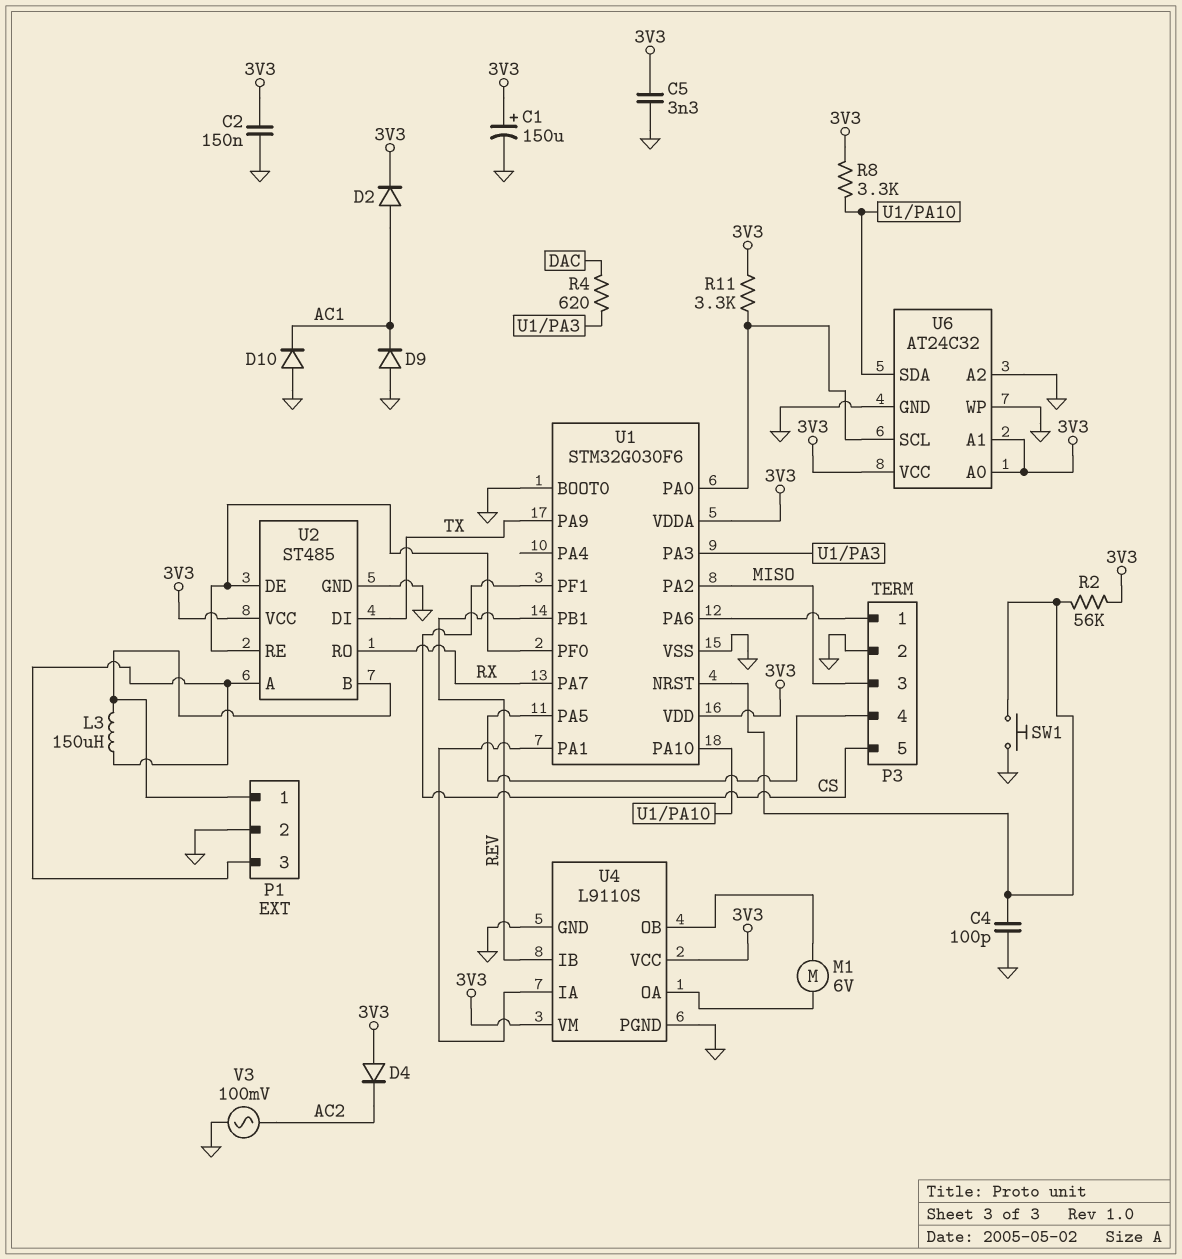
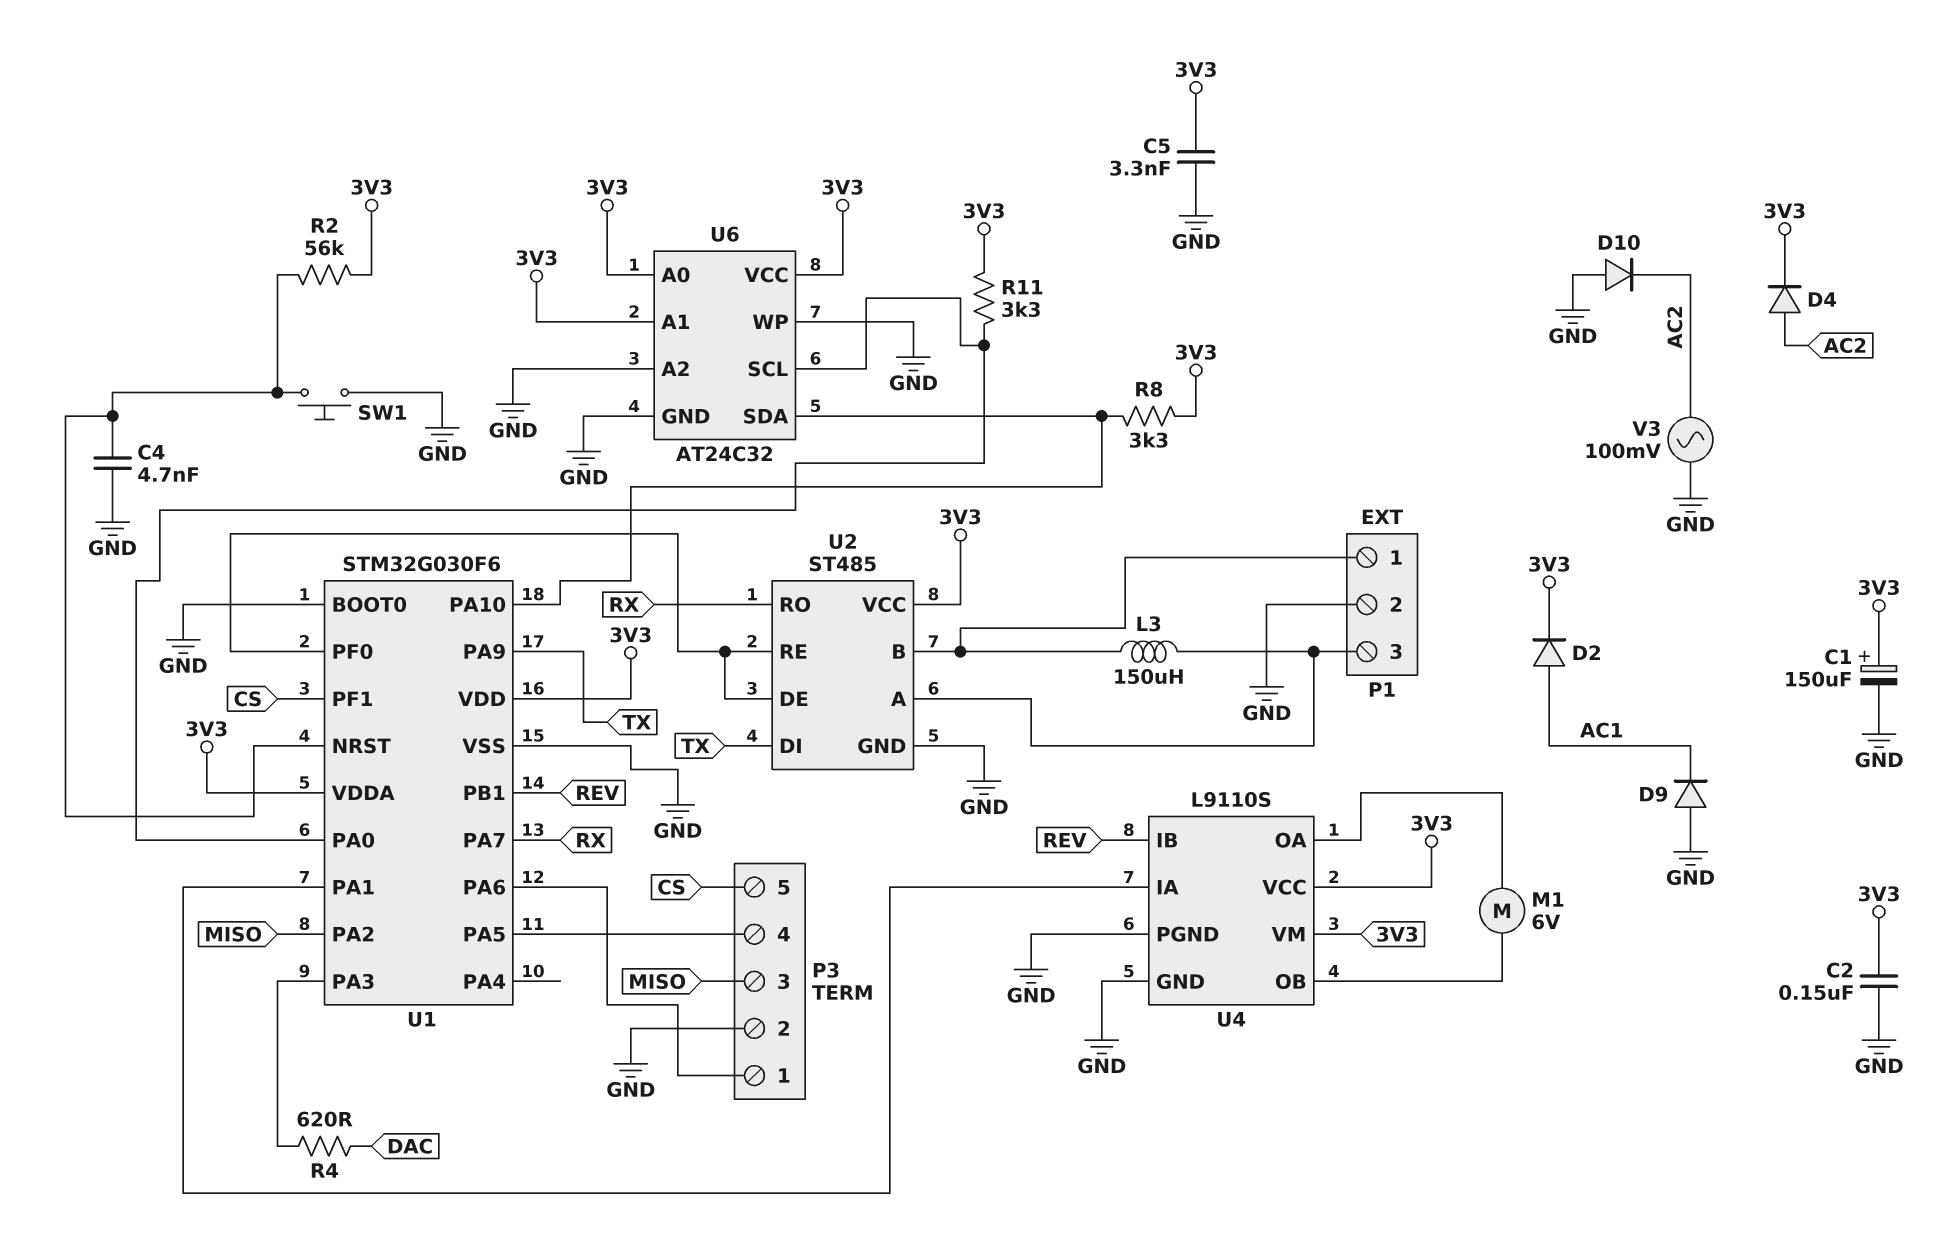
C4: 100pF (GND, U1/NRST) -> 4.7nF (GND, U1/NRST)
D4: diode (A 3V3, K AC2) -> diode (A AC2, K 3V3)
D10: diode (A GND, K AC1) -> diode (A GND, K AC2)

